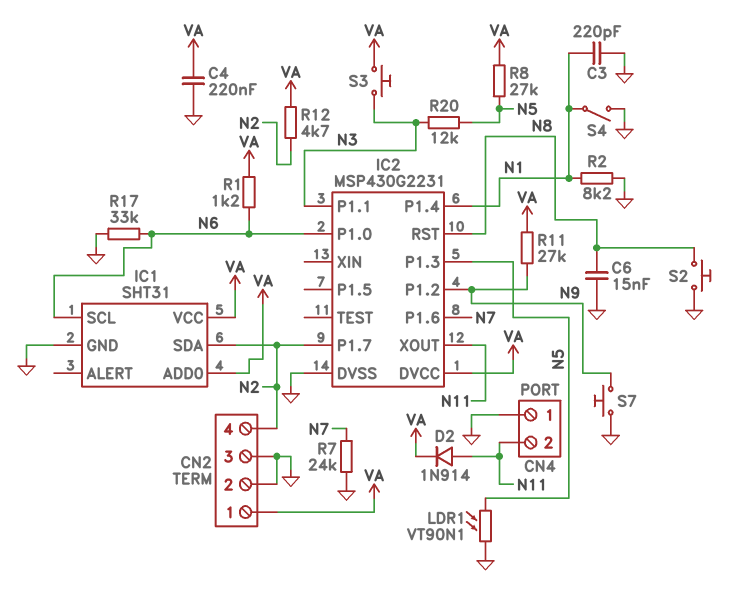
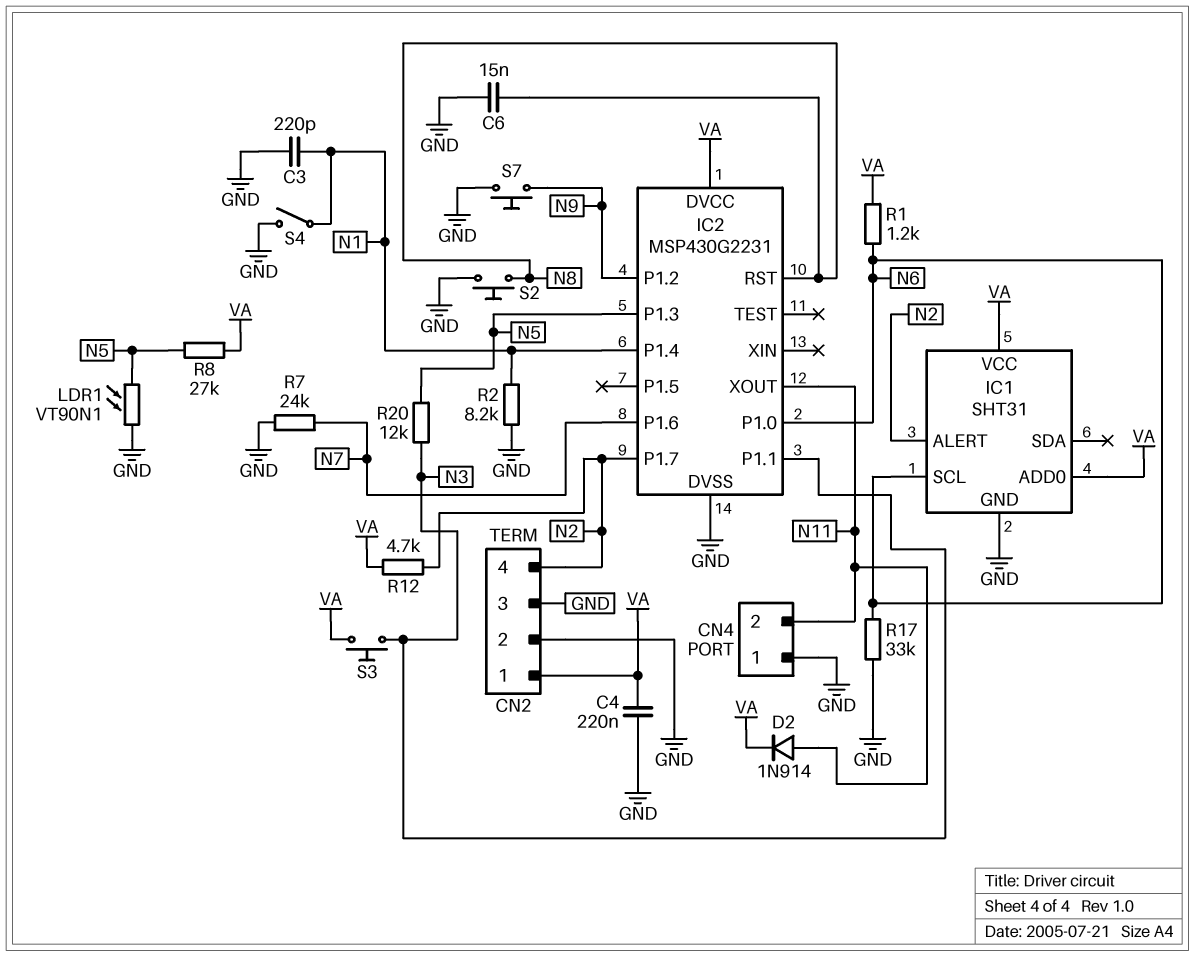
IC1 pin ALERT: none -> N2
IC1 pin SDA: N2 -> none
R11: 27k (N9, VA) -> none

